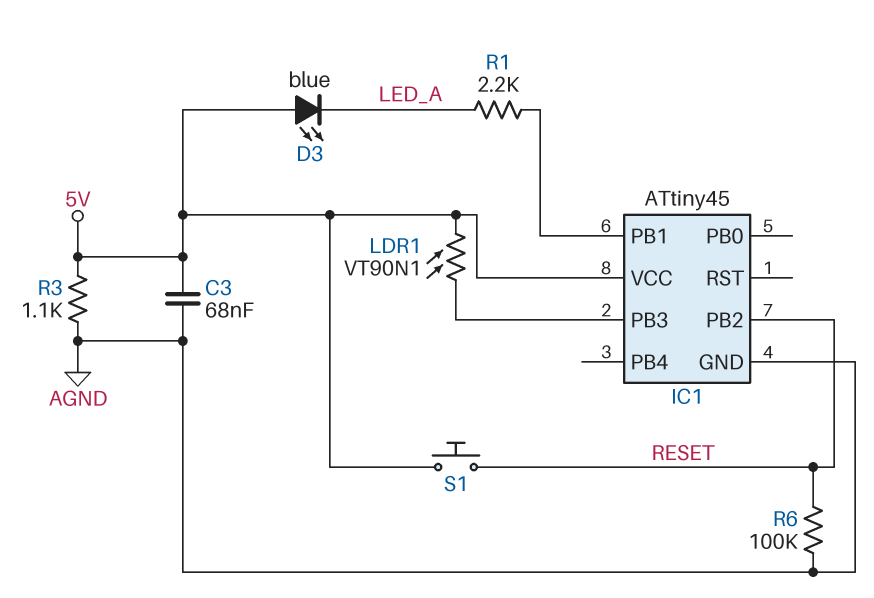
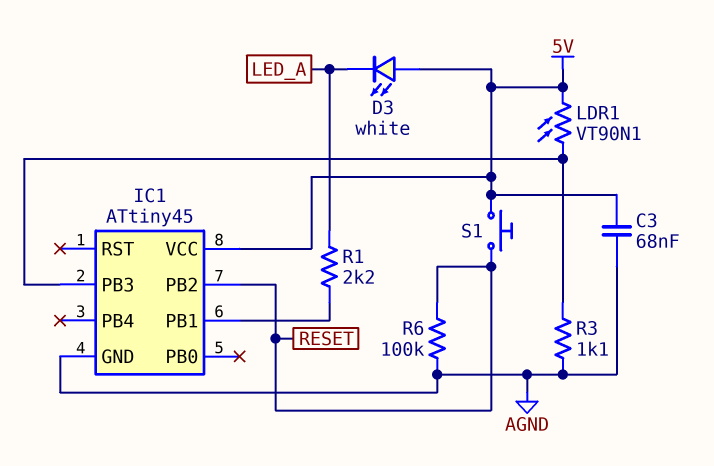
D3: LED blue (A 5V, K LED_A) -> LED white (A 5V, K LED_A)
R3: 1.1k (5V, AGND) -> 1.1k (AGND, IC1/PB3)

